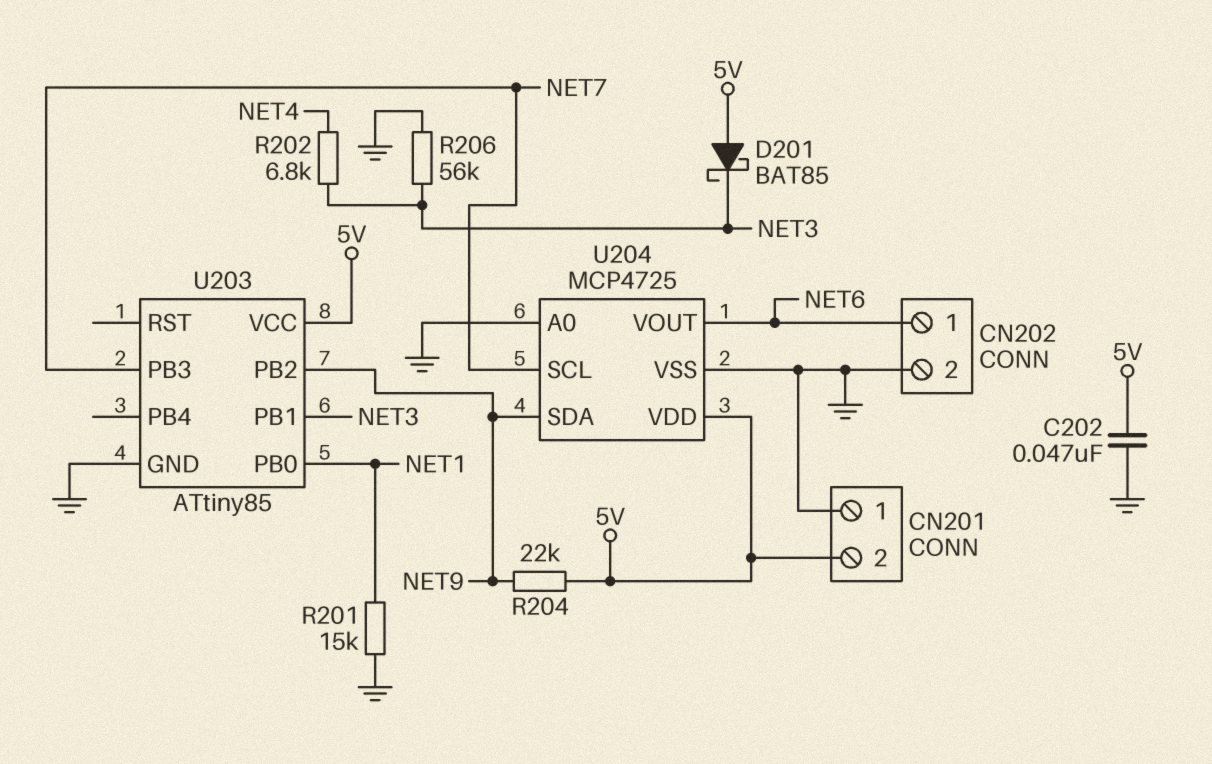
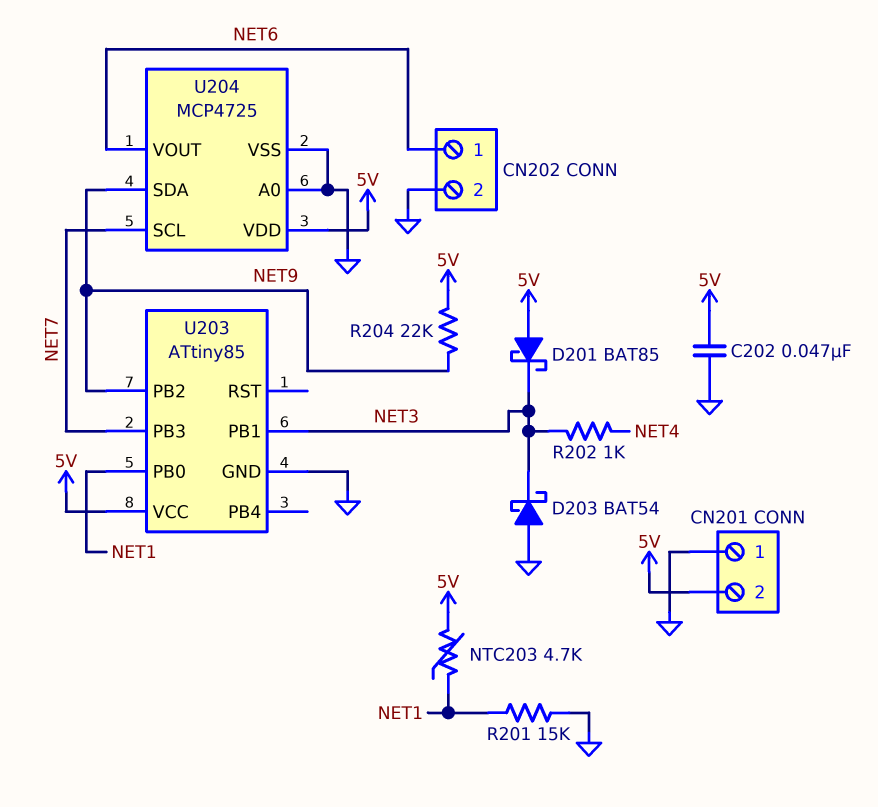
D203: none -> schottky BAT54 (A GND, K NET3)
NTC203: none -> 4.7k (5V, NET1)
R202: 6.8k (NET3, NET4) -> 1k (NET3, NET4)
R206: 56k (GND, NET3) -> none

